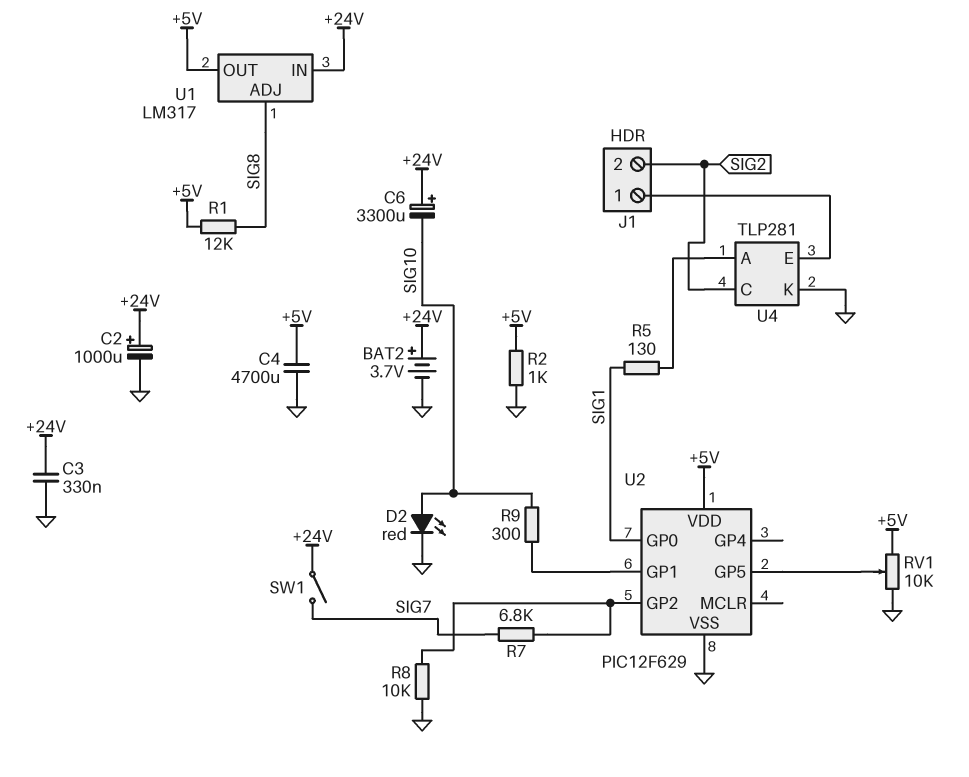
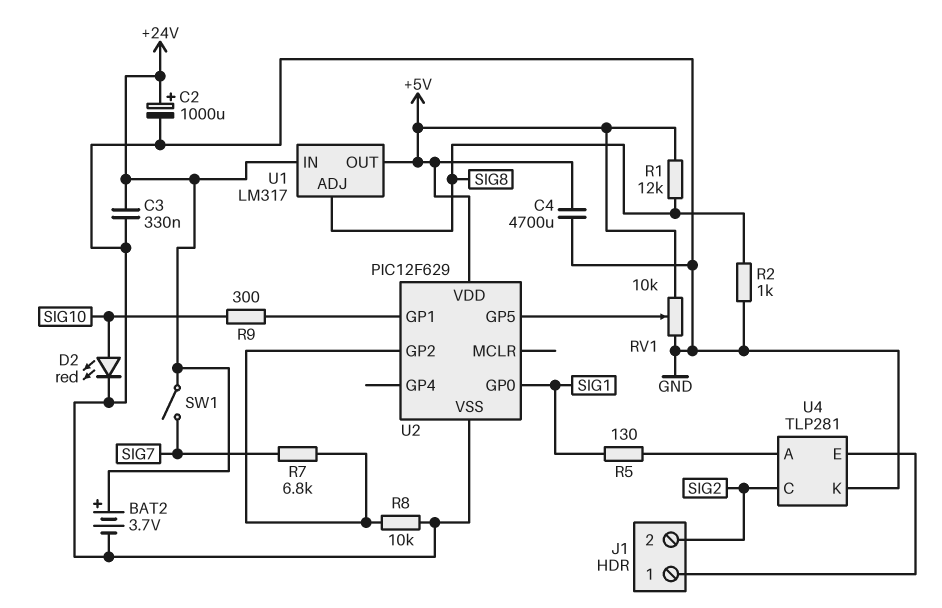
C6: 3300uF (plus +24V, minus SIG10) -> none
R2: 1k (+5V, GND) -> 1k (GND, SIG8)

